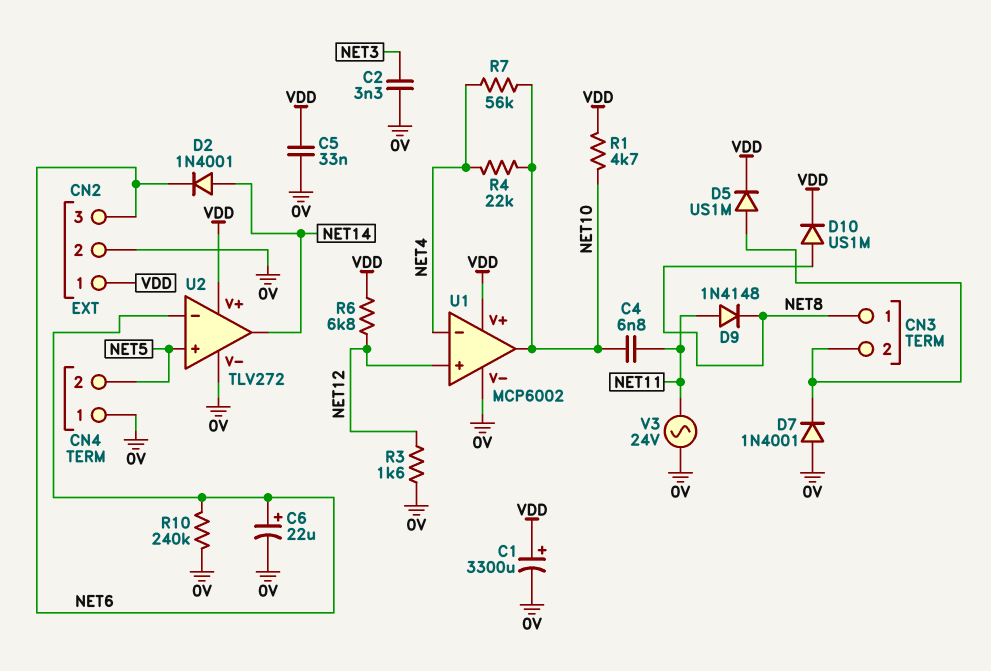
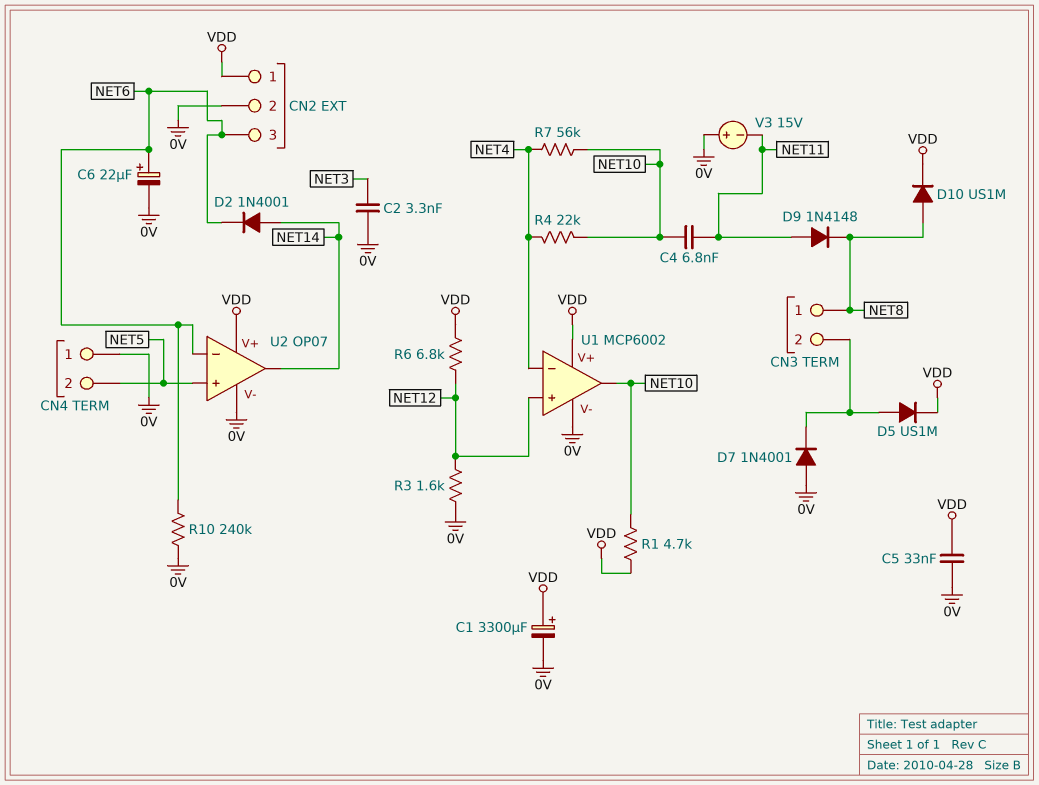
U2: TLV272 -> OP07
V3: AC 24V (0V, NET11) -> 15V (plus 0V, minus NET11)

